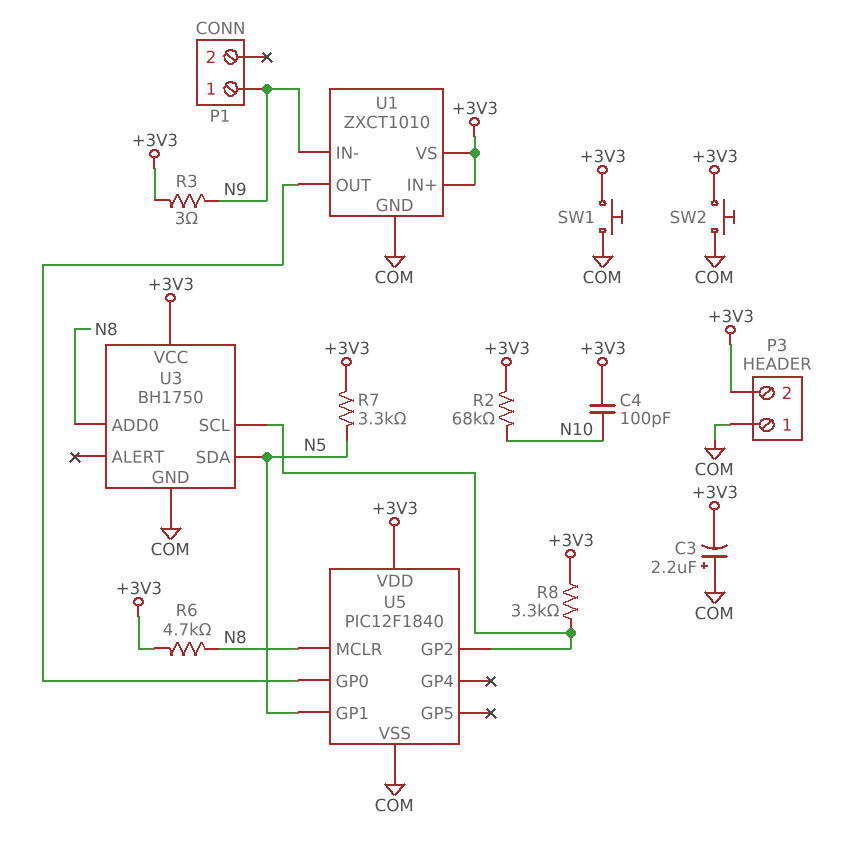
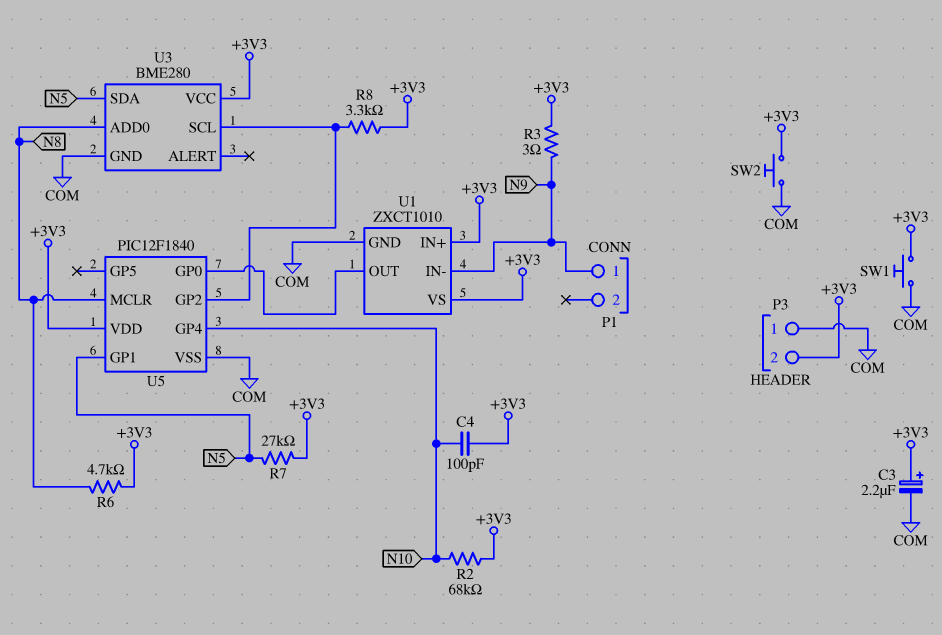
C3: 2.2uF (plus COM, minus +3V3) -> 2.2uF (plus +3V3, minus COM)
R7: 3.3k (+3V3, N5) -> 27k (+3V3, N5)
U3: BH1750 -> BME280
U5 pin GP4: none -> N10

